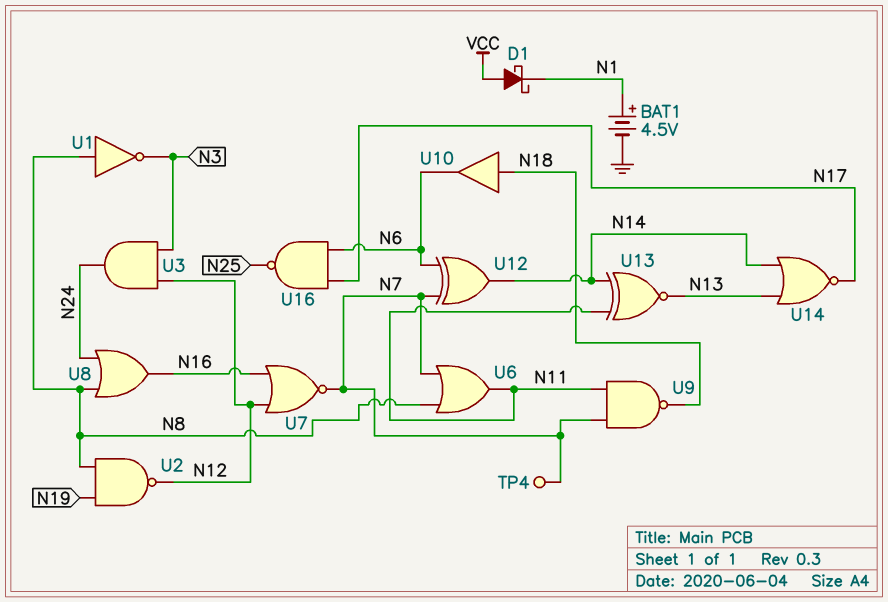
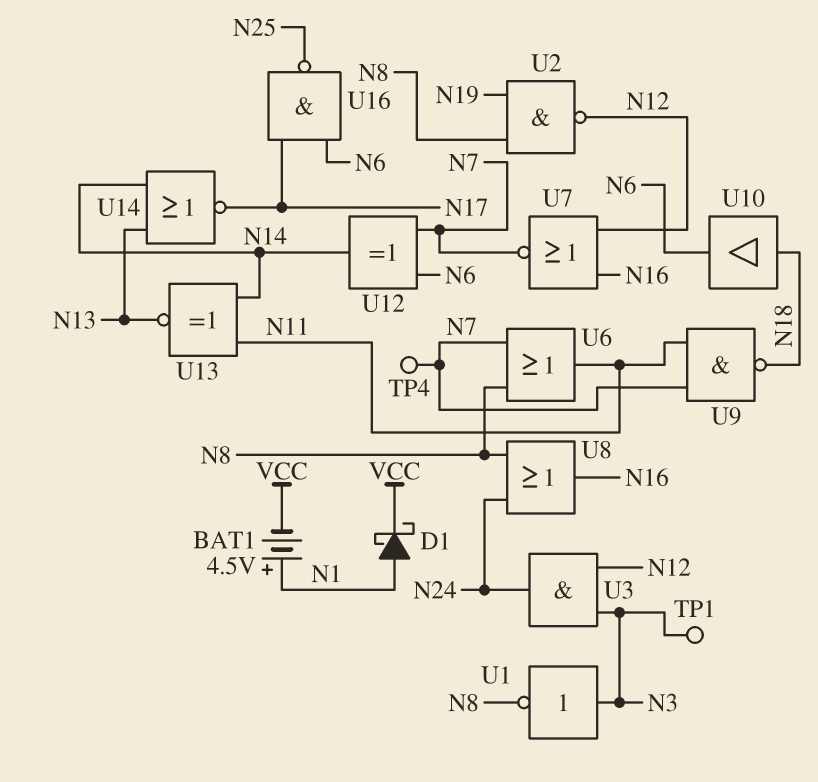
BAT1: 4.5V (plus N1, minus GND) -> 4.5V (plus N1, minus VCC)
D1: schottky (A VCC, K N1) -> schottky (A N1, K VCC)
TP1: none -> test point (N3)
U1: NOT (in N8, out N3) -> NOT (in N3, out N8)

